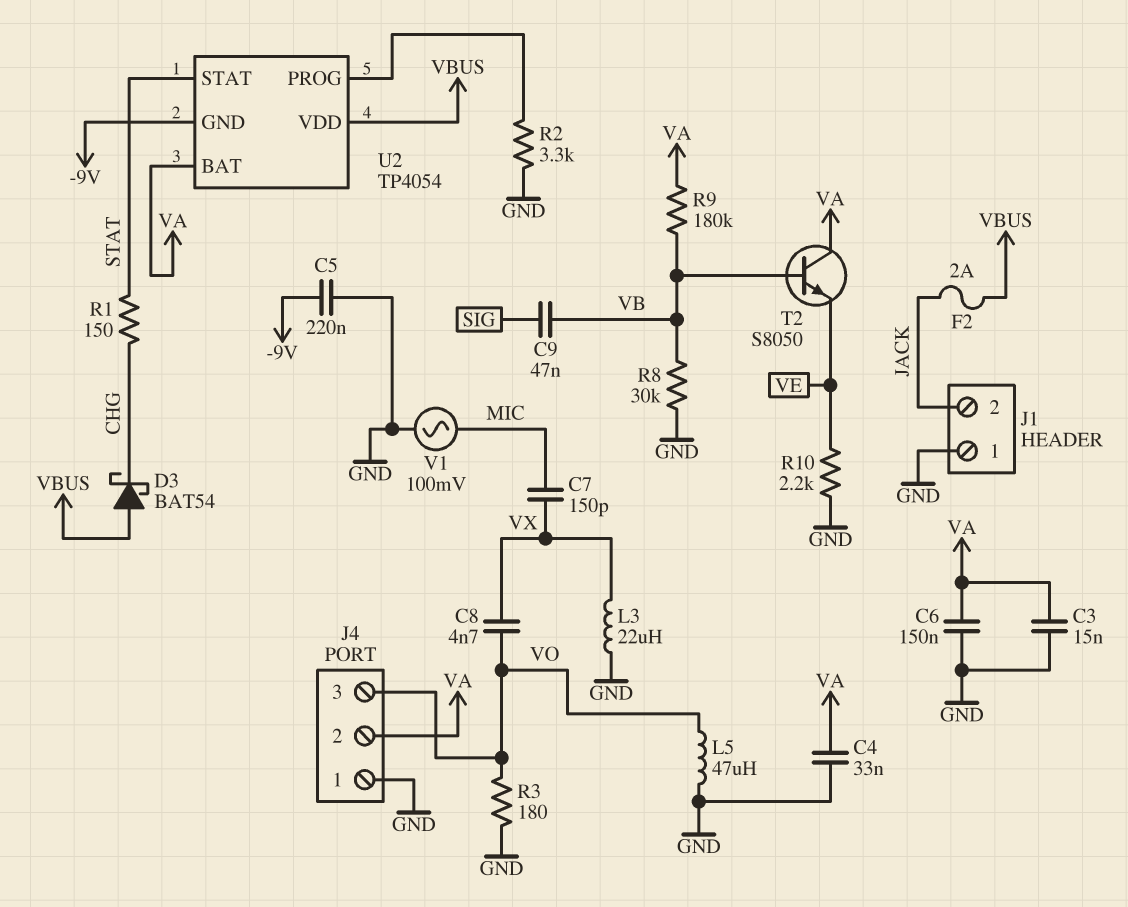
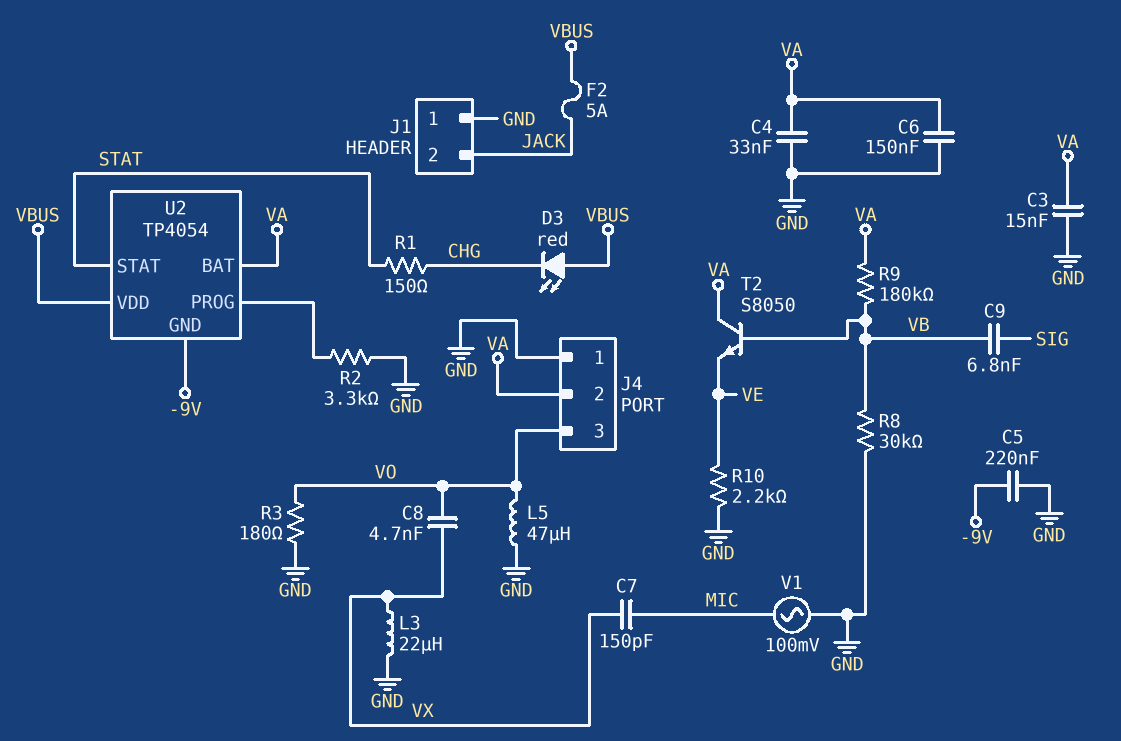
C9: 47nF (SIG, VB) -> 6.8nF (SIG, VB)
D3: schottky BAT54 (A VBUS, K CHG) -> LED red (A VBUS, K CHG)
F2: 2A (JACK, VBUS) -> 5A (JACK, VBUS)

